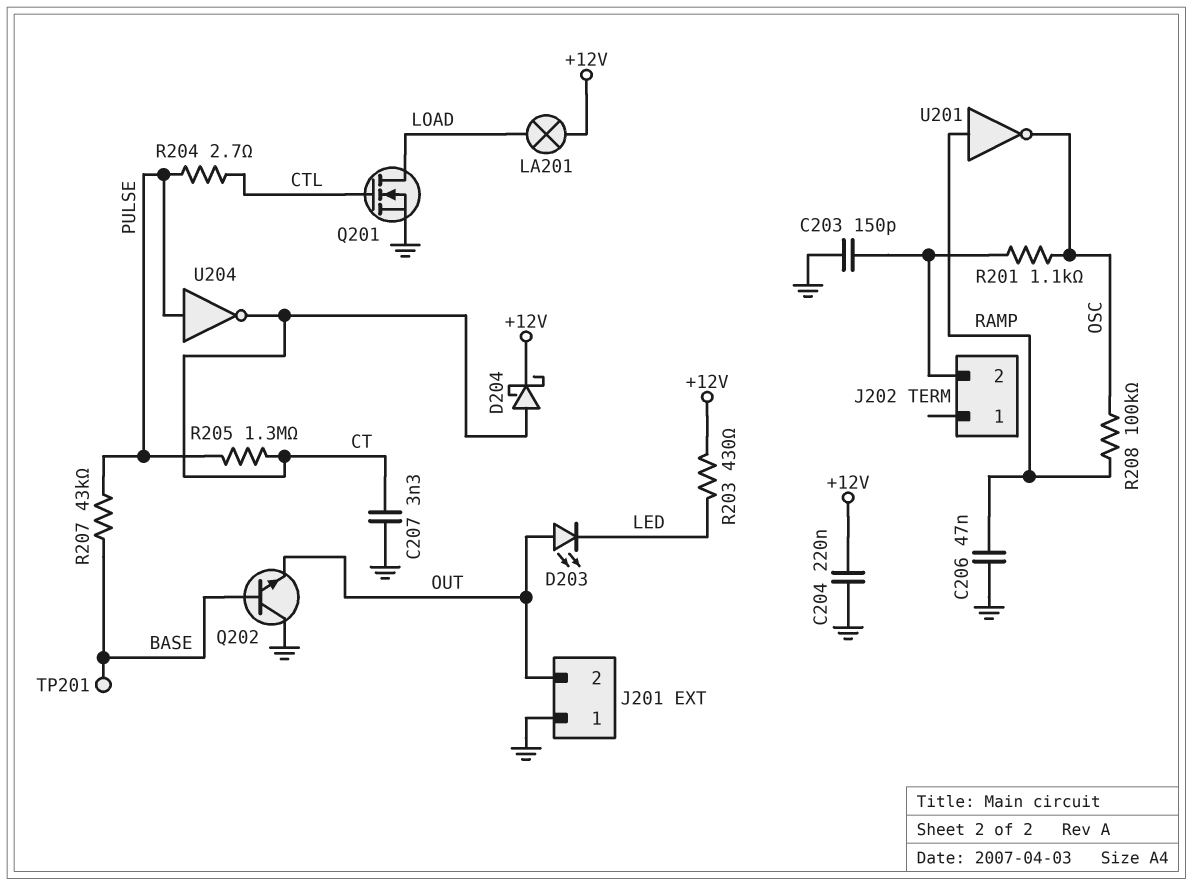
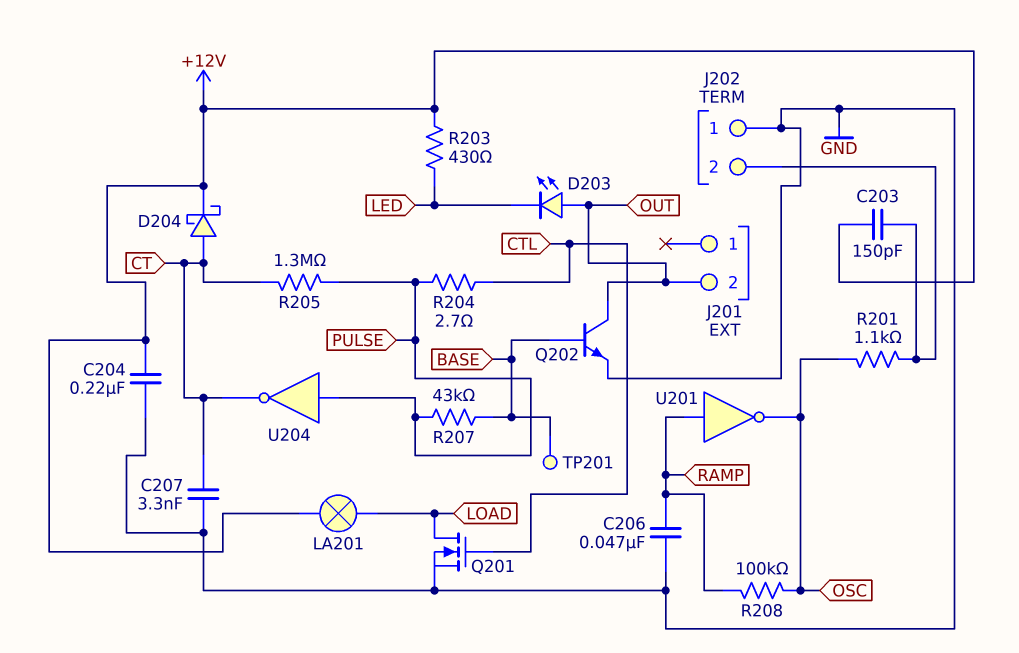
C203: 150pF (GND, J202/2) -> 150pF (+12V, J202/2)
J201 pin 1: GND -> none
J202 pin 1: none -> GND
Q202: NPN (B BASE, C GND, E OUT) -> NPN (B BASE, C OUT, E GND)

